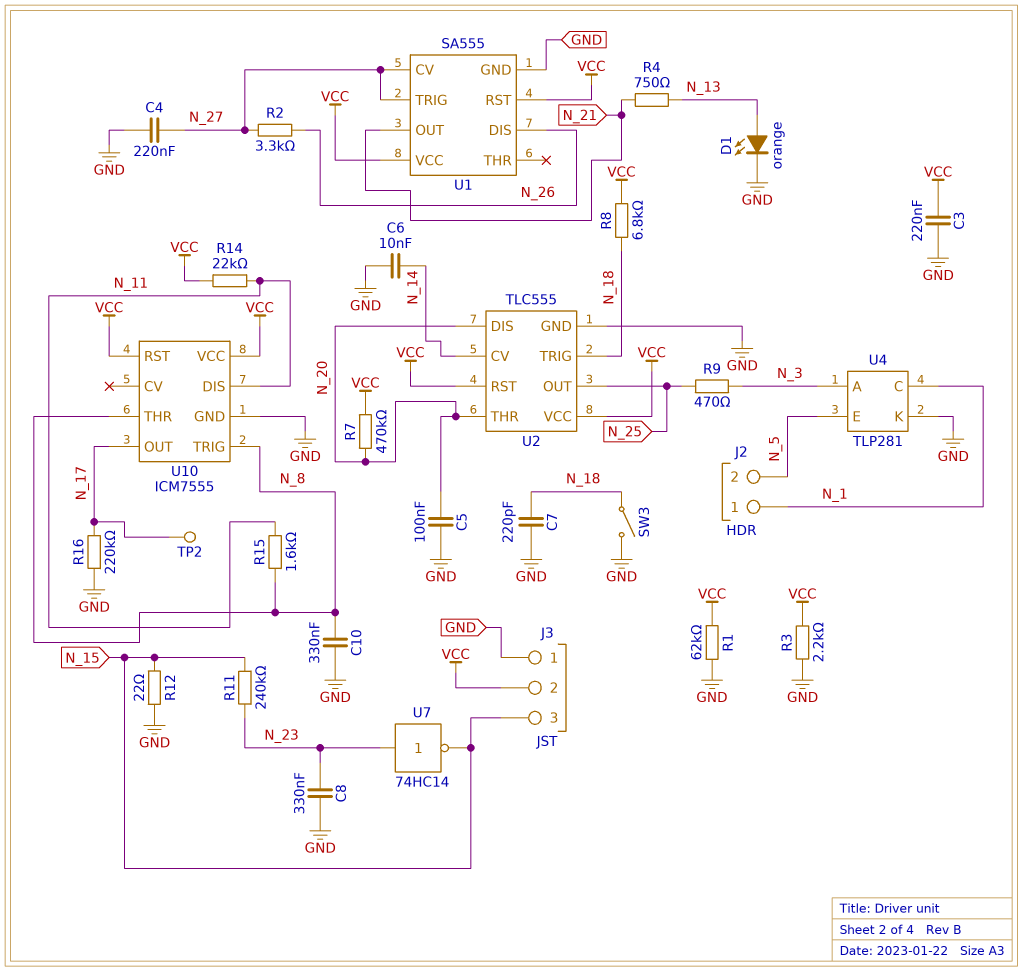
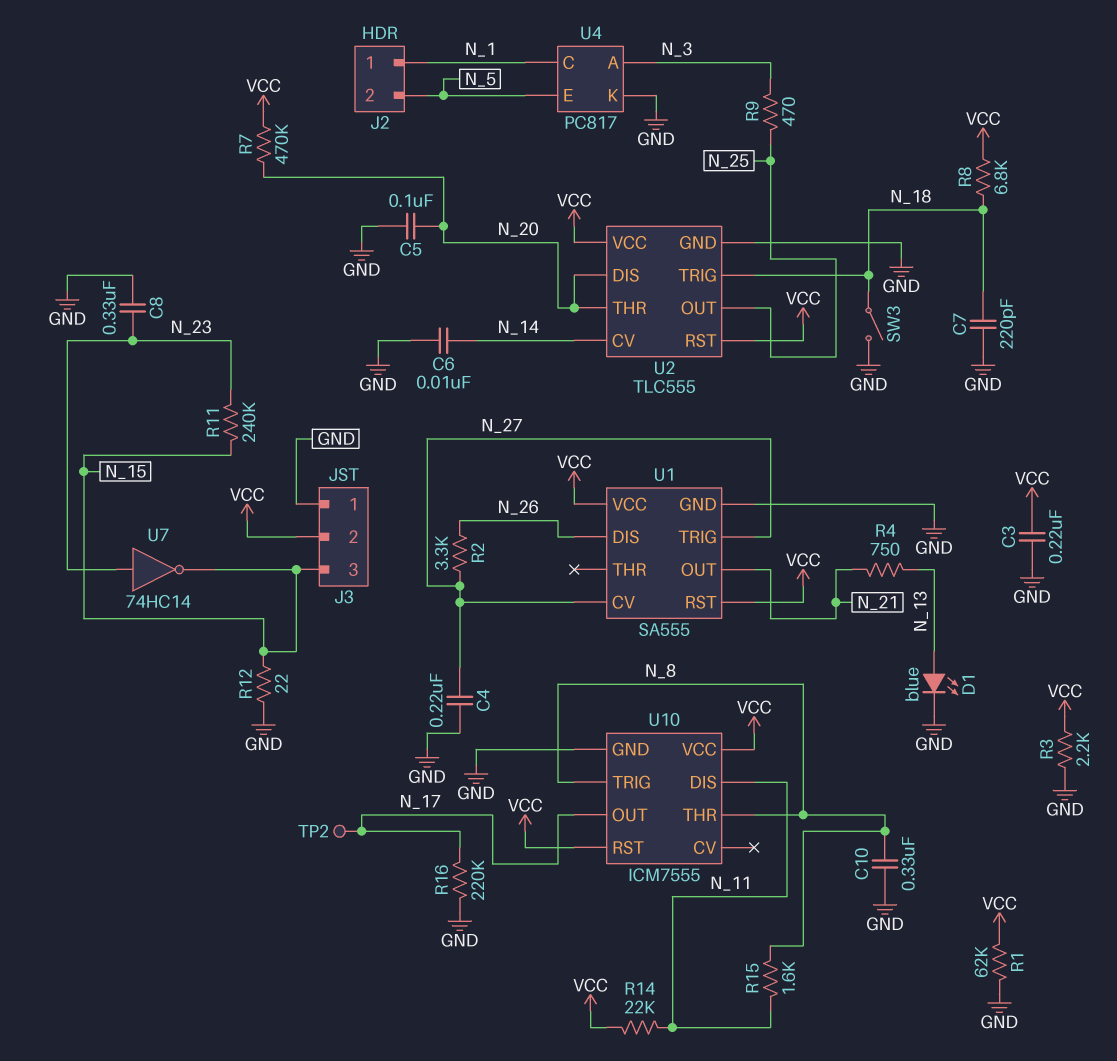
D1: LED orange (A N_13, K GND) -> LED blue (A N_13, K GND)
U4: TLP281 -> PC817

